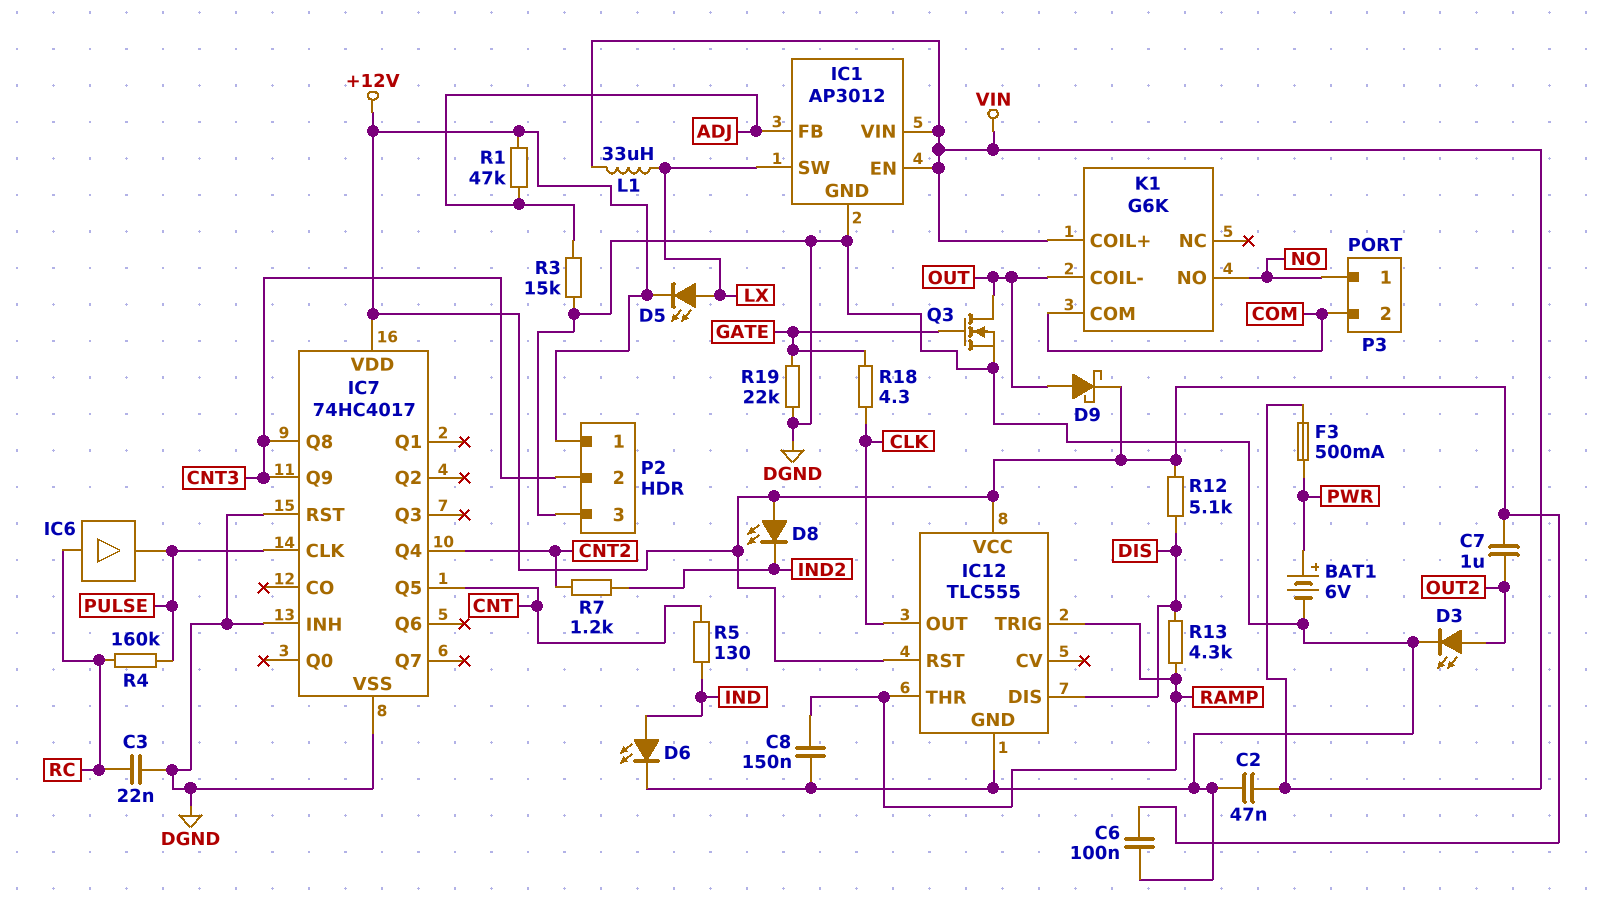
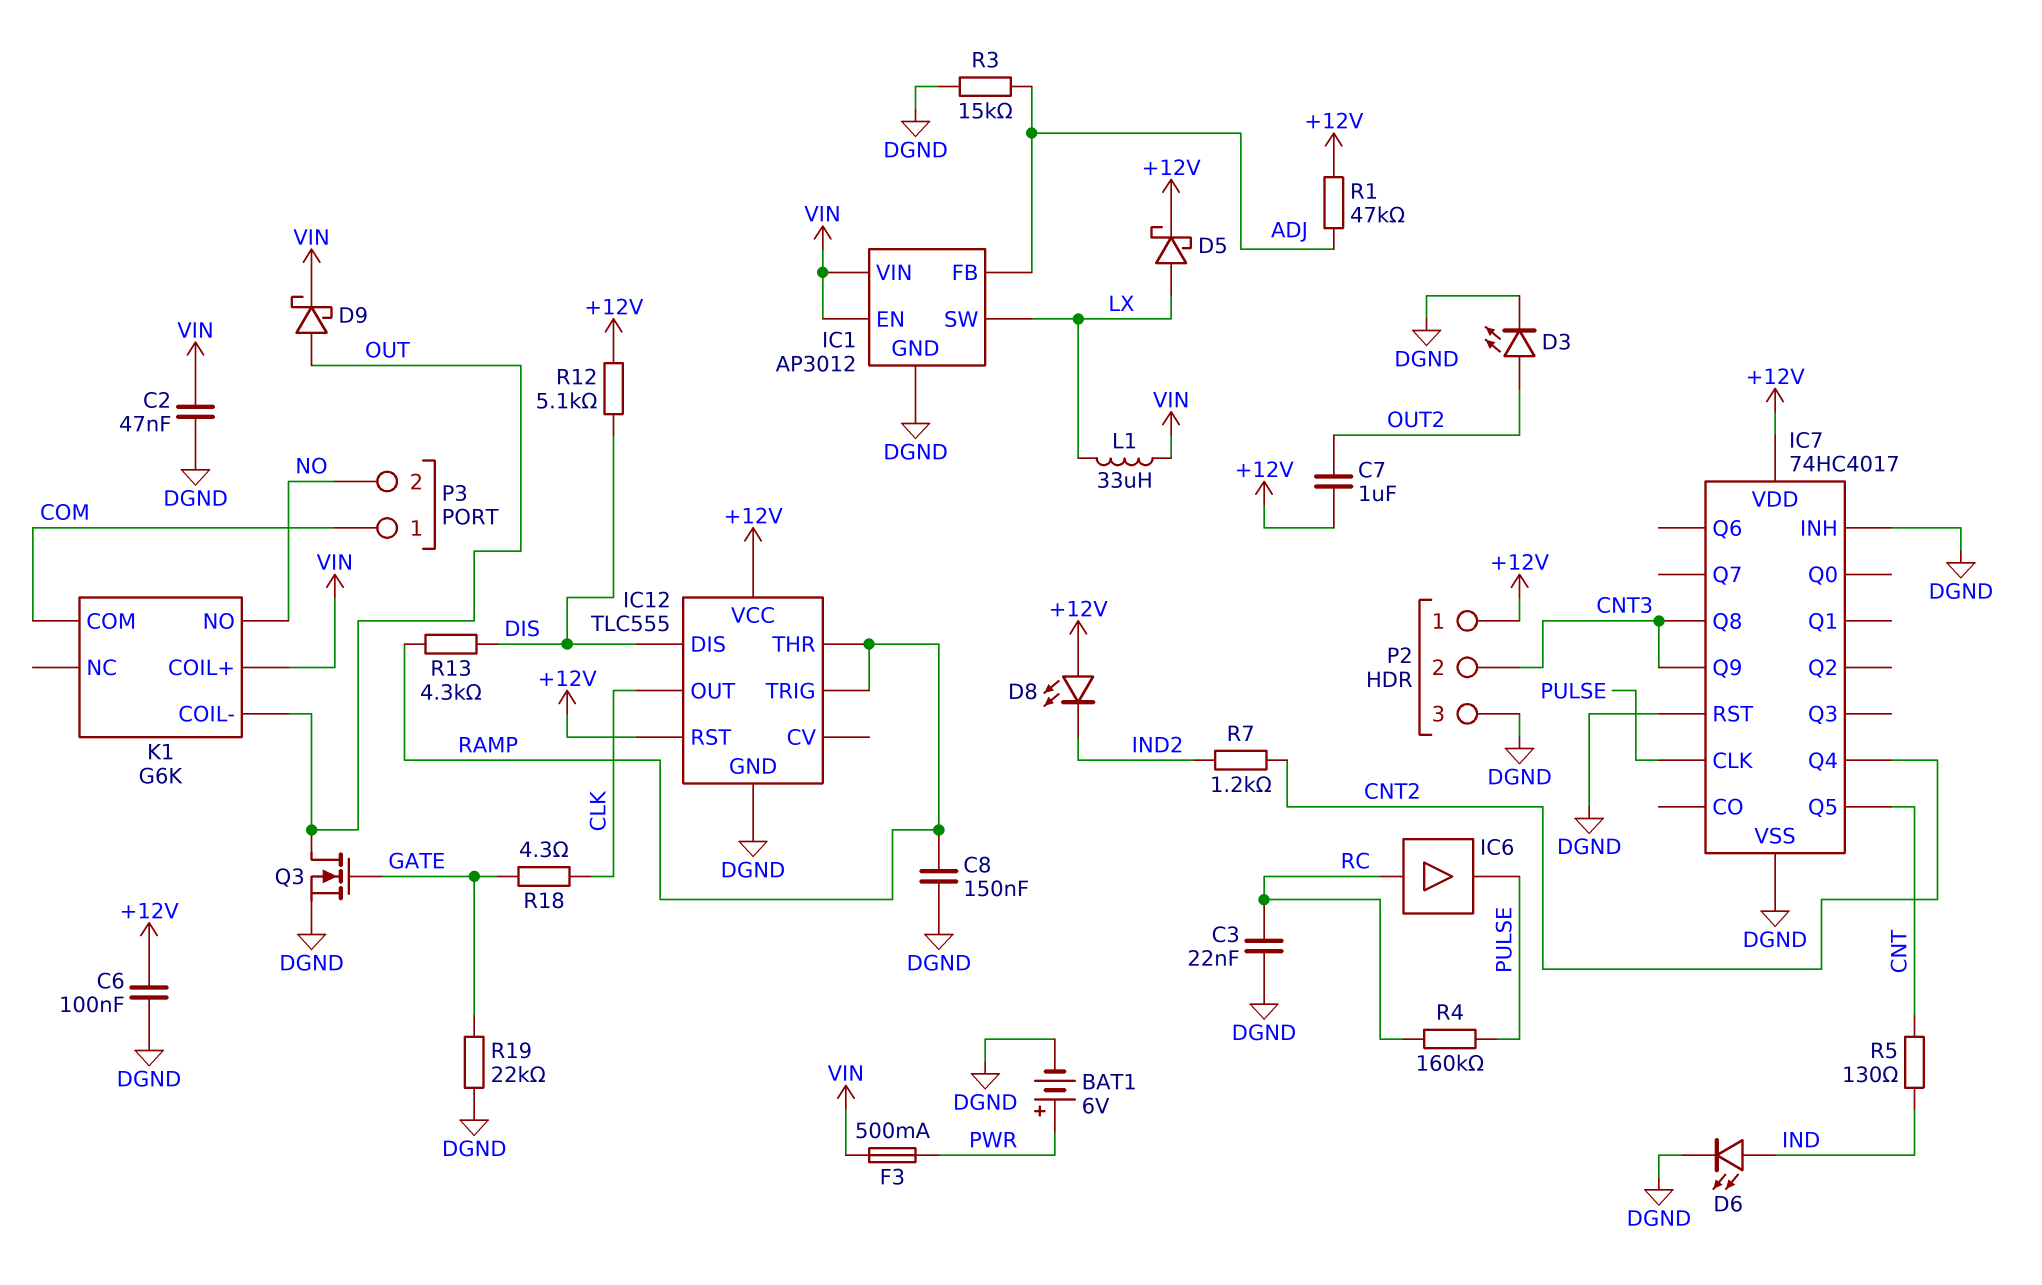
D5: LED (A LX, K +12V) -> schottky (A LX, K +12V)
D9: schottky (A OUT, K +12V) -> schottky (A OUT, K VIN)
P3 pin 1: NO -> COM
P3 pin 2: COM -> NO

